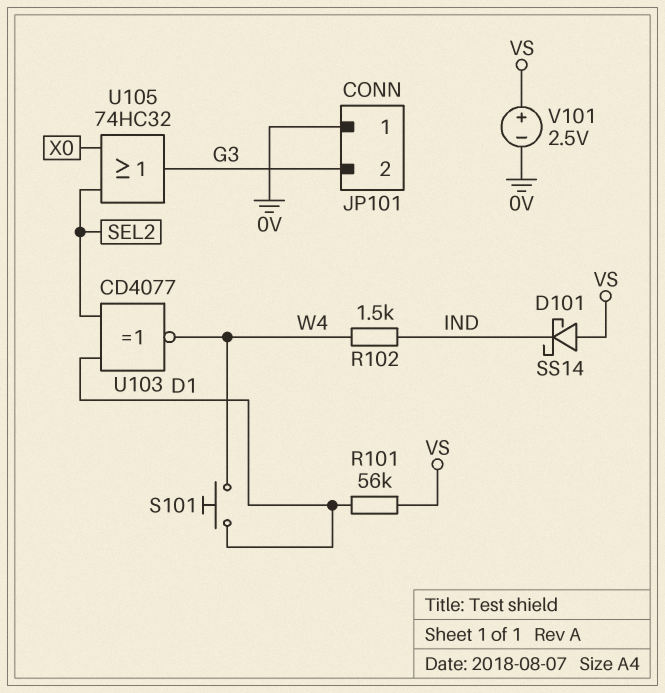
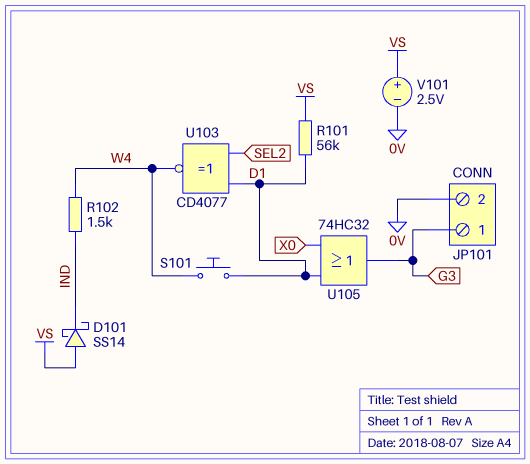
JP101 pin 1: 0V -> G3
JP101 pin 2: G3 -> 0V
U105: OR 74HC32 (in SEL2, in X0, out G3) -> OR 74HC32 (in D1, in X0, out G3)

